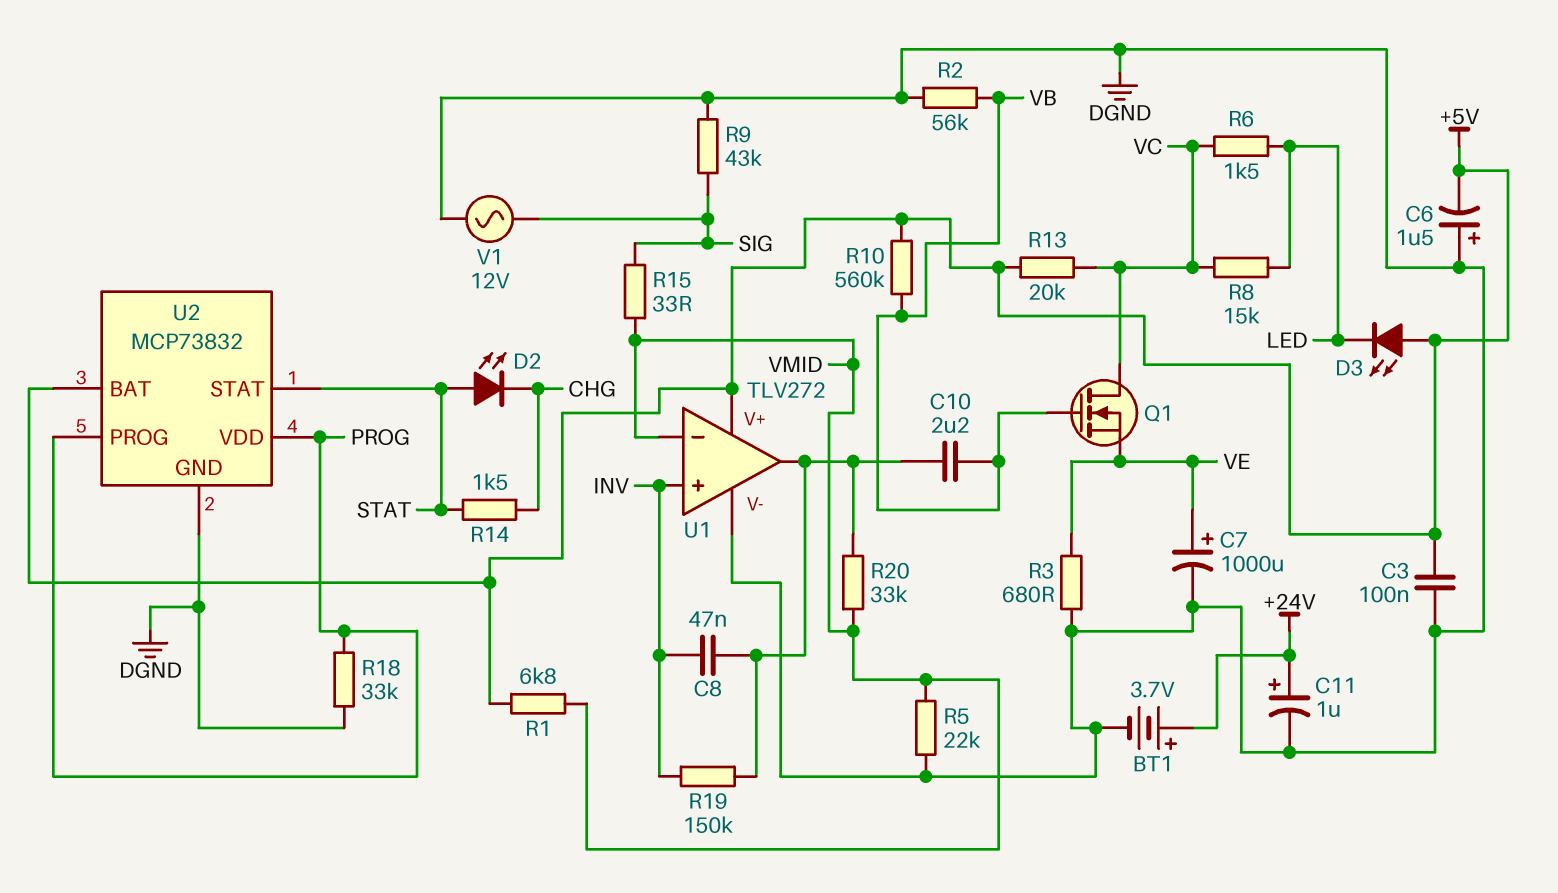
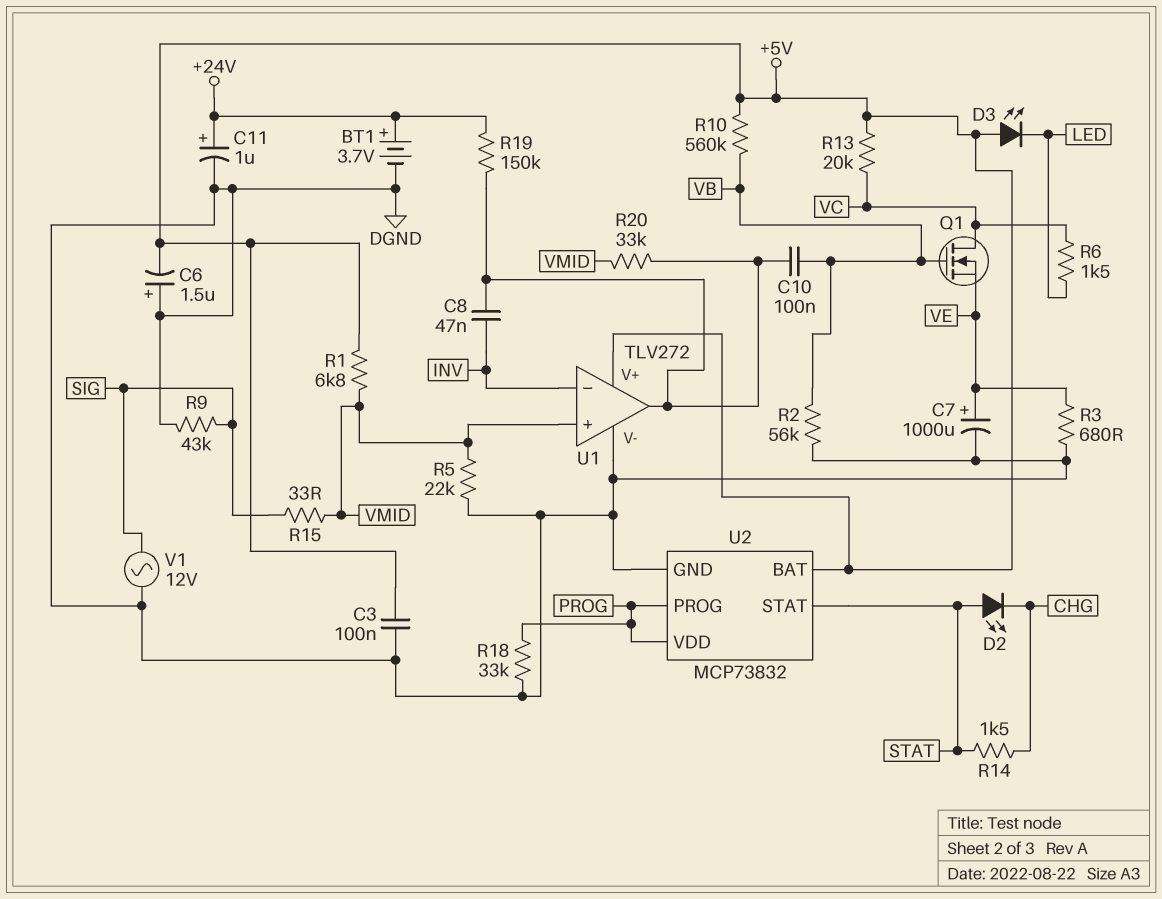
C10: 2.2uF (U1/out, VB) -> 100nF (U1/out, VB)
R8: 15k (LED, VC) -> none
R19: 150k (INV, U1/out) -> 150k (+24V, U1/out)
U1 pin in+: INV -> VMID
U1 pin in-: VMID -> INV

